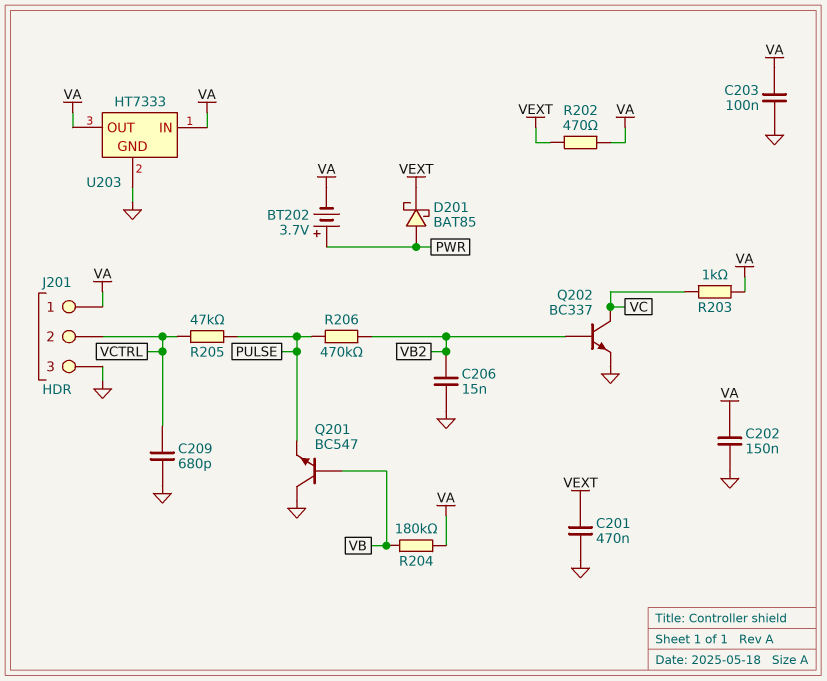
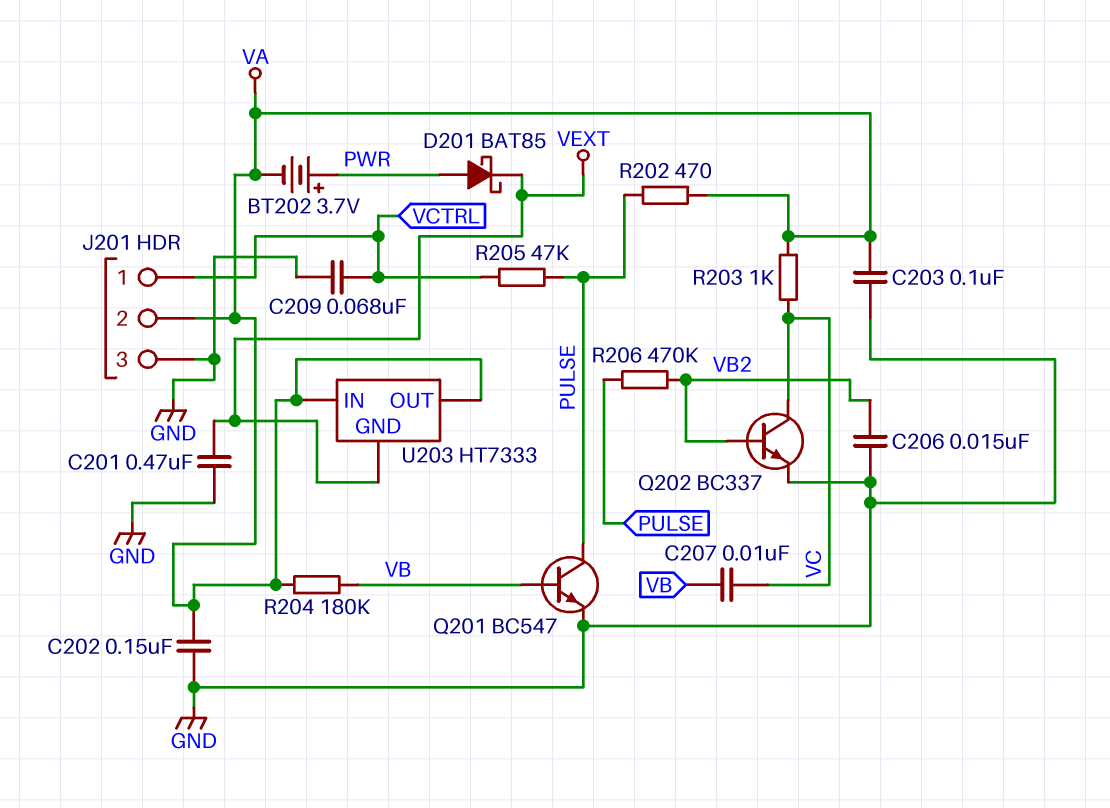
C207: none -> 10nF (VB, VC)
C209: 680pF (GND, VCTRL) -> 68nF (GND, VCTRL)
J201 pin 1: VA -> VCTRL
J201 pin 2: VCTRL -> VA
Q201: NPN BC547 (B VB, C GND, E PULSE) -> NPN BC547 (B VB, C PULSE, E GND)
R202: 470 (VA, VEXT) -> 470 (PULSE, VA)
U203 pin GND: GND -> VEXT

